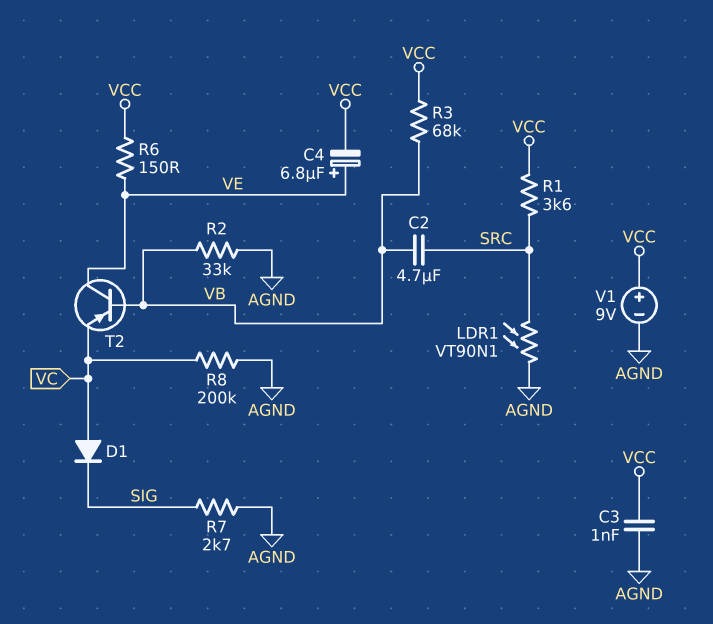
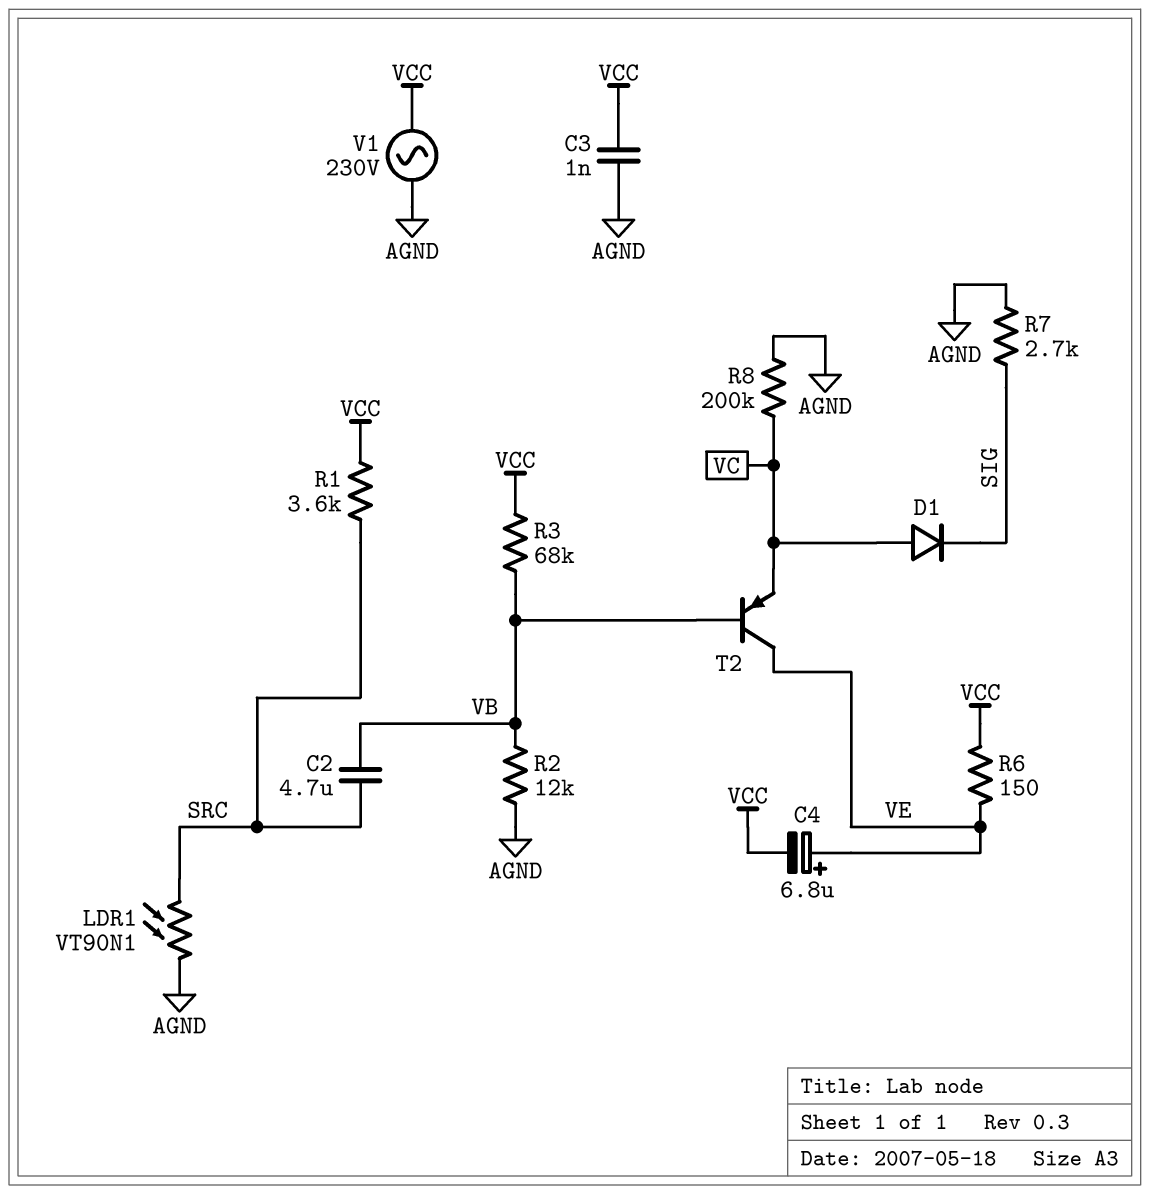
R2: 33k (AGND, VB) -> 12k (AGND, VB)
V1: 9V (plus VCC, minus AGND) -> AC 230V (AGND, VCC)

